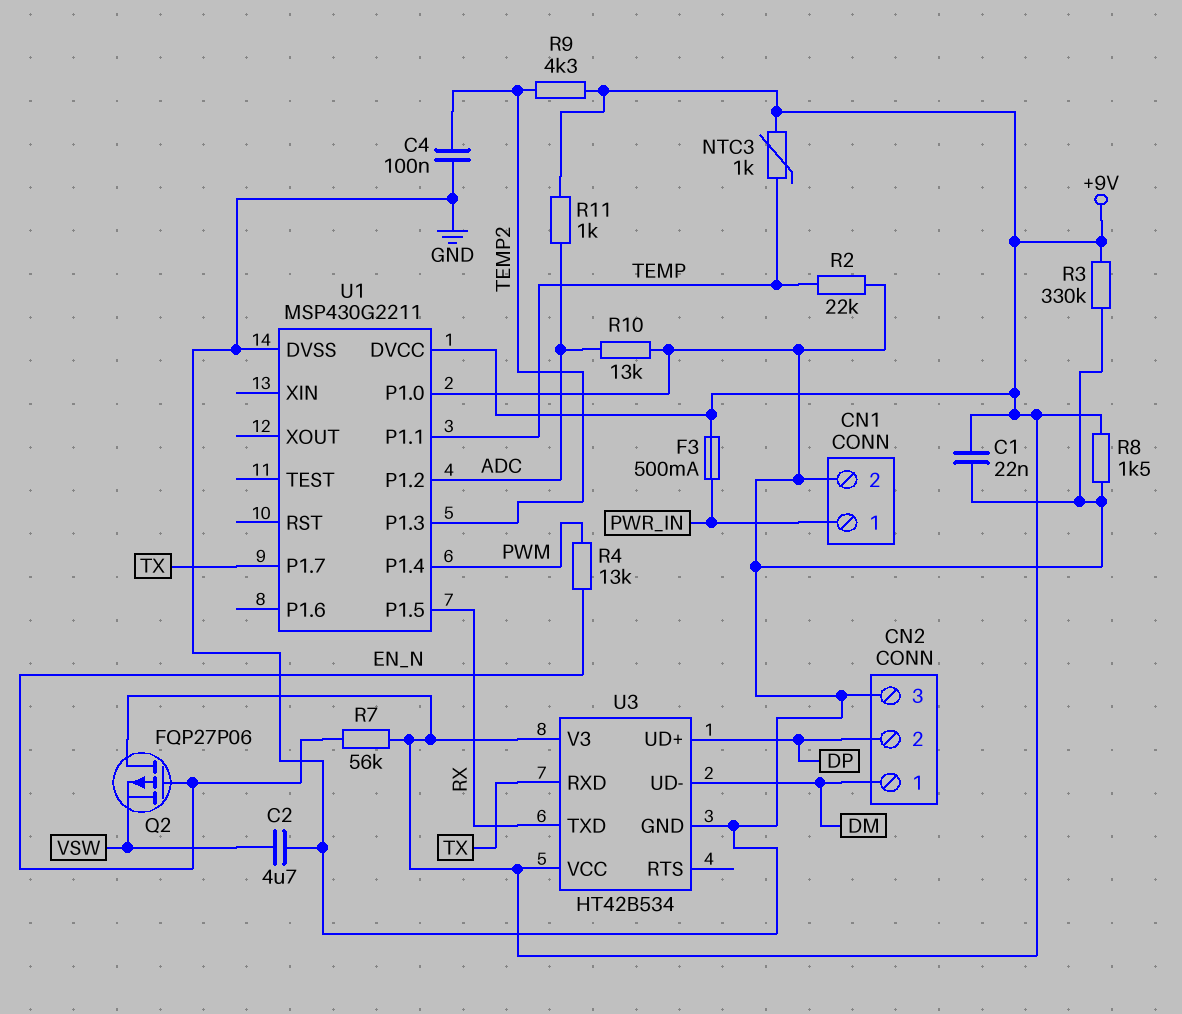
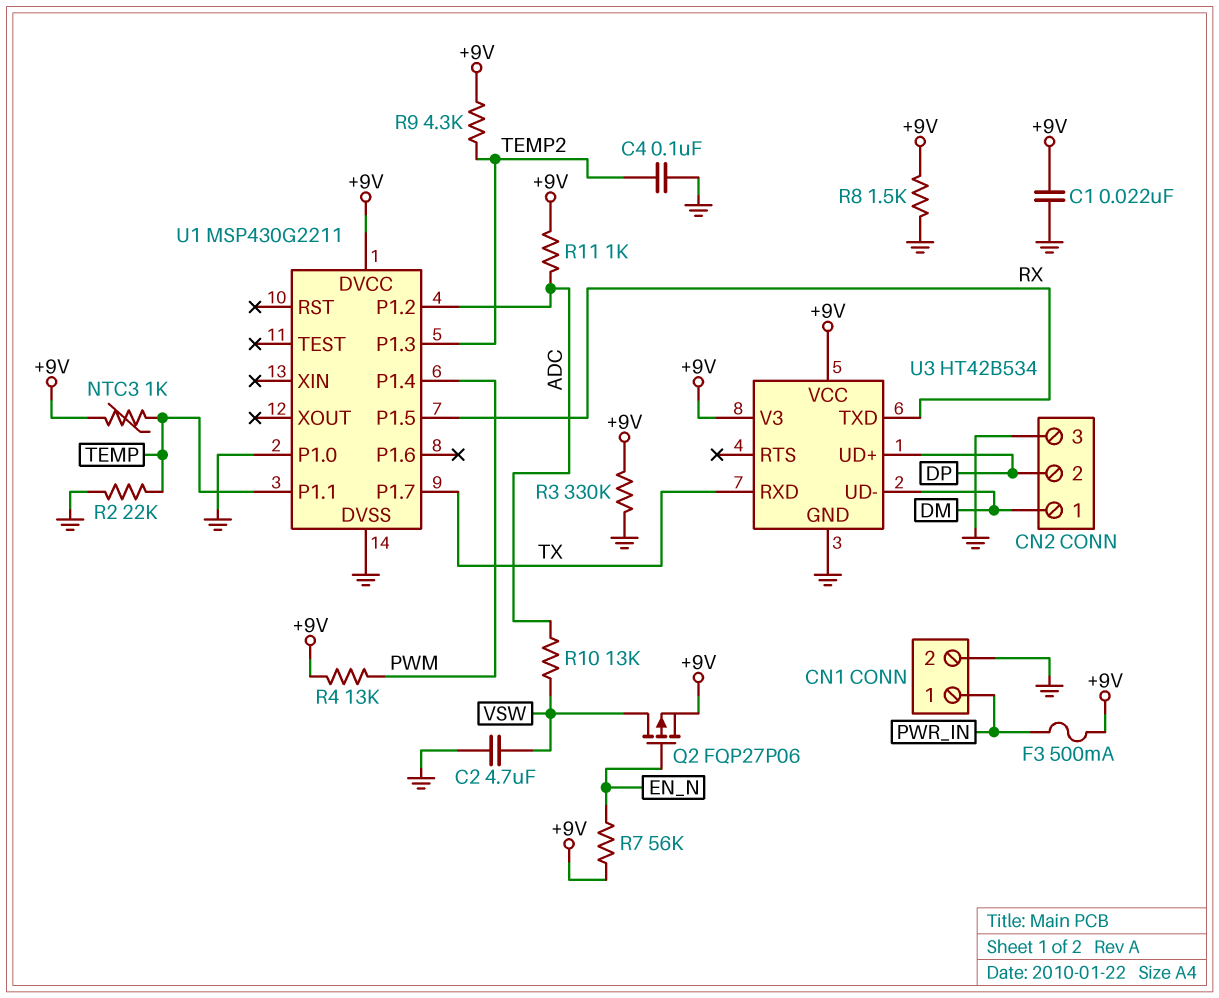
Q2: PMOS FQP27P06 (G EN_N, D +9V, S VSW) -> PMOS FQP27P06 (G EN_N, D VSW, S +9V)
R4: 13k (EN_N, PWM) -> 13k (+9V, PWM)
R10: 13k (ADC, GND) -> 13k (ADC, VSW)

